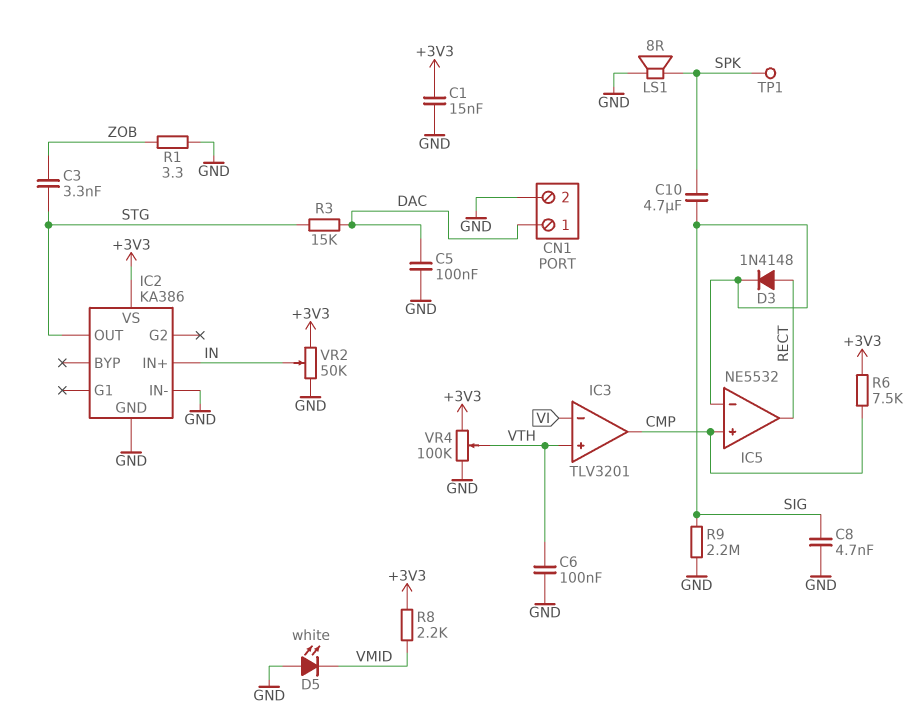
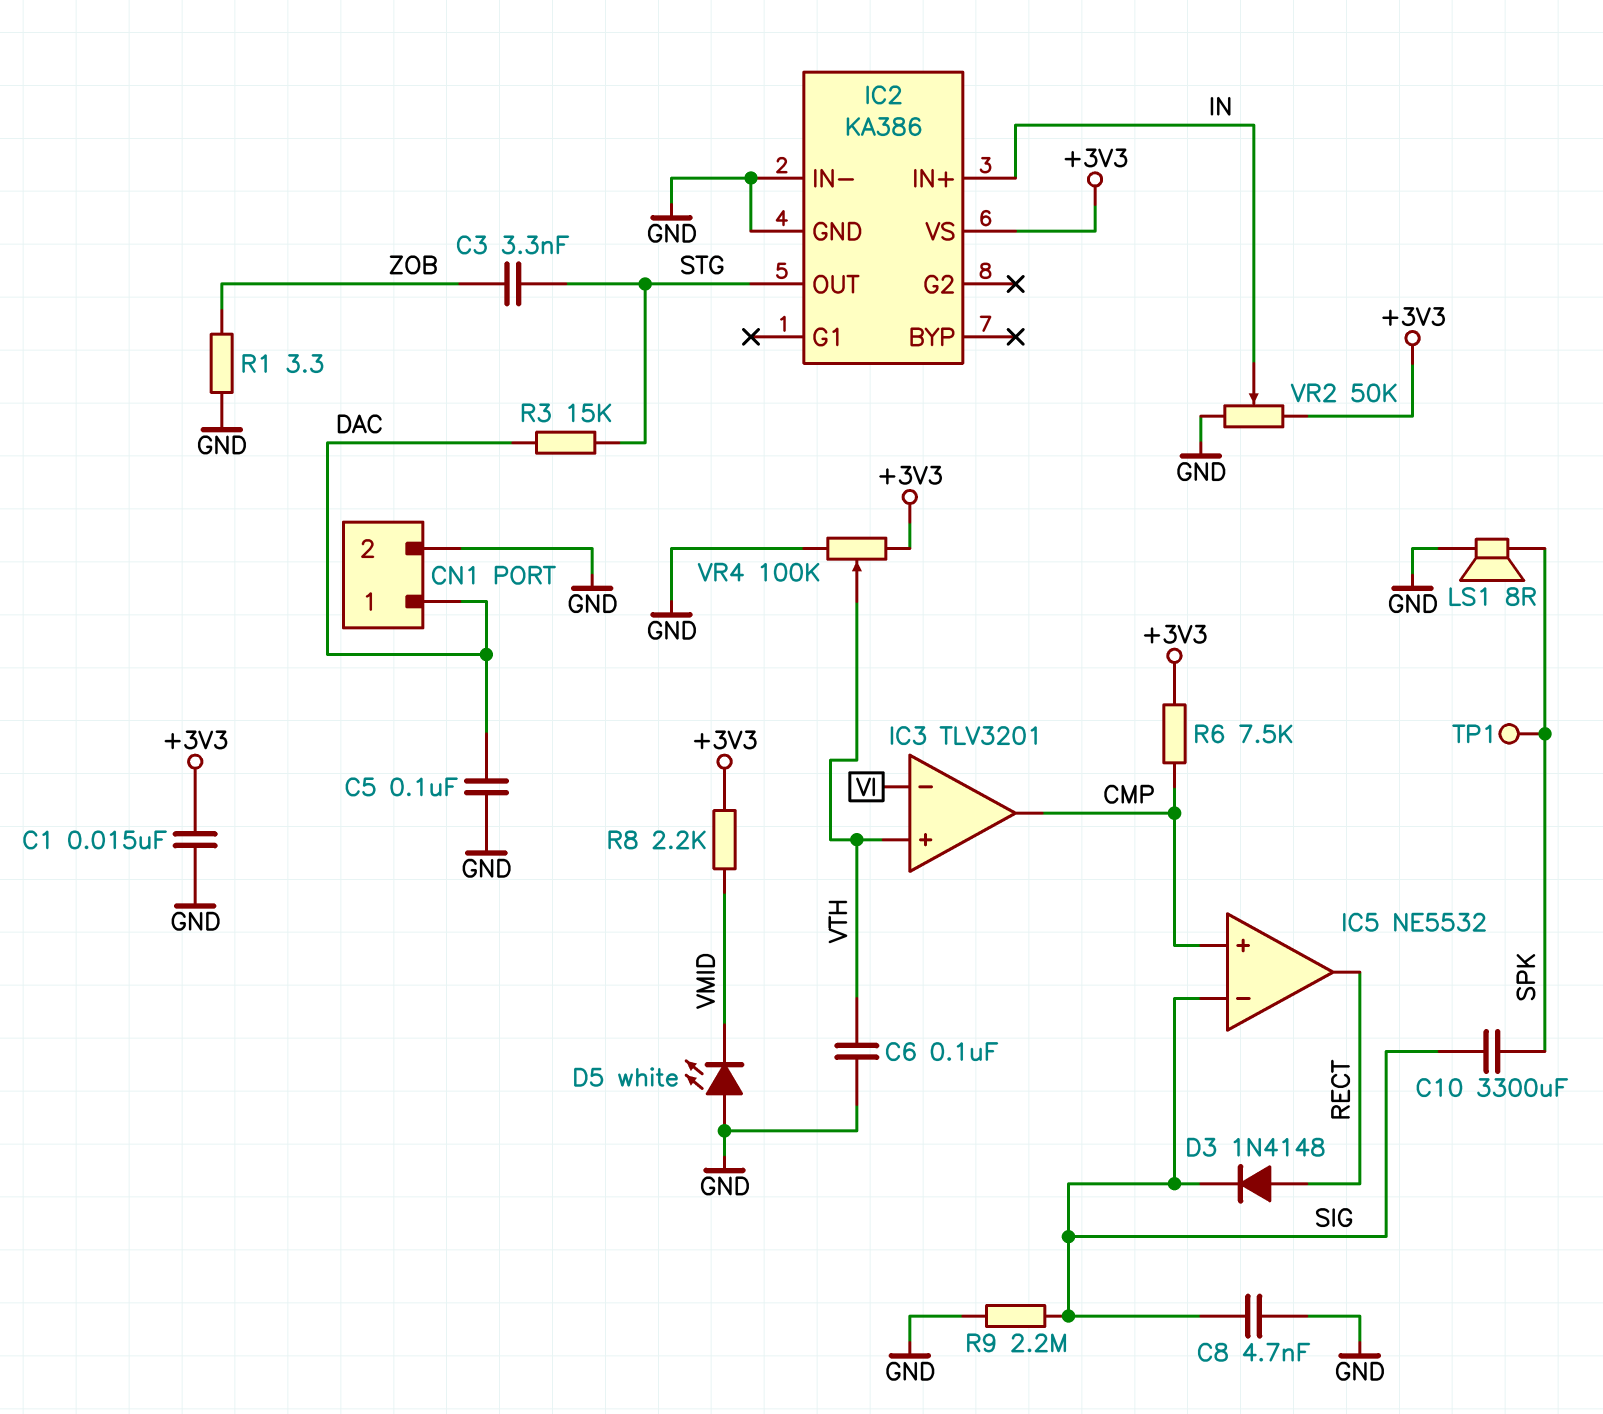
C10: 4.7uF (SIG, SPK) -> 3300uF (SIG, SPK)

